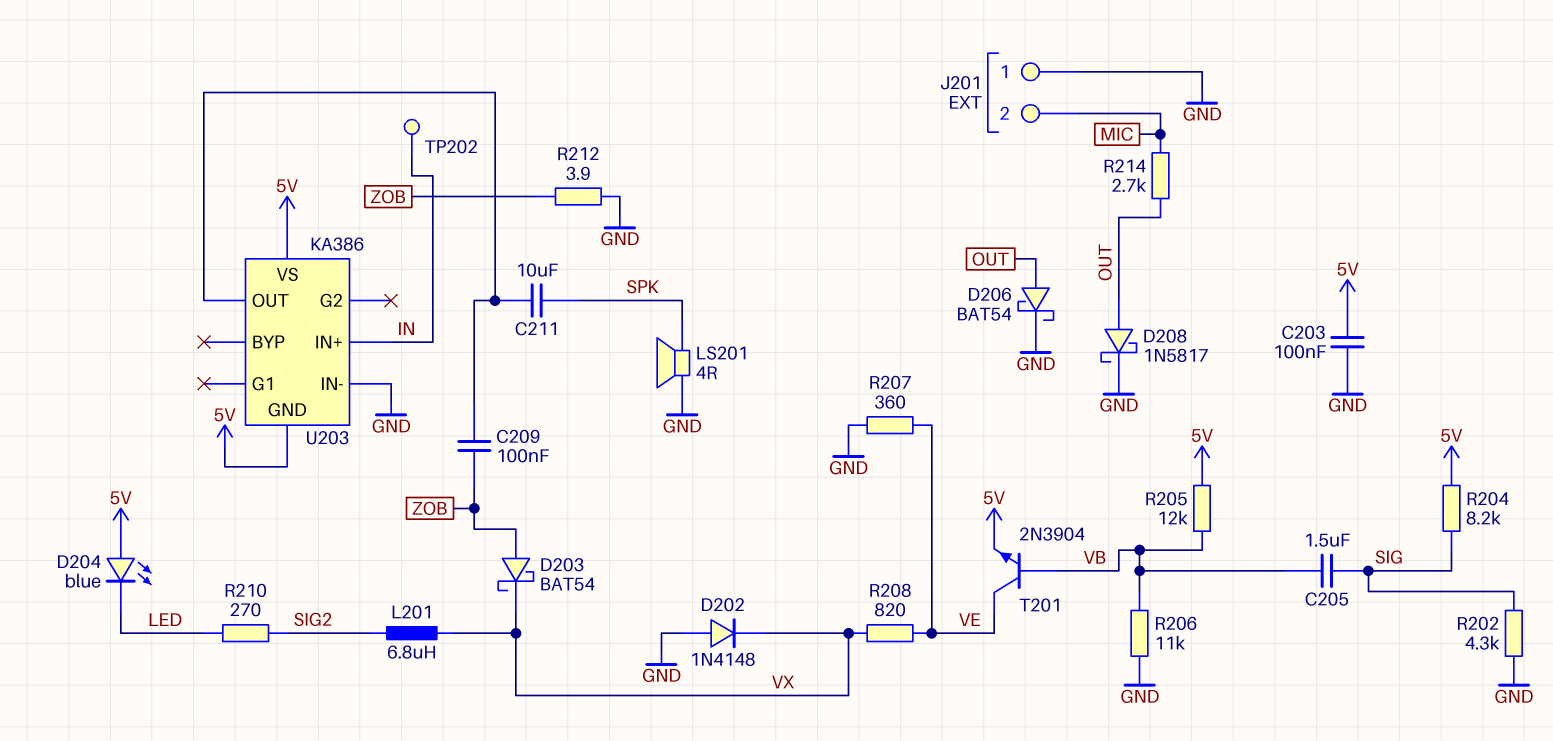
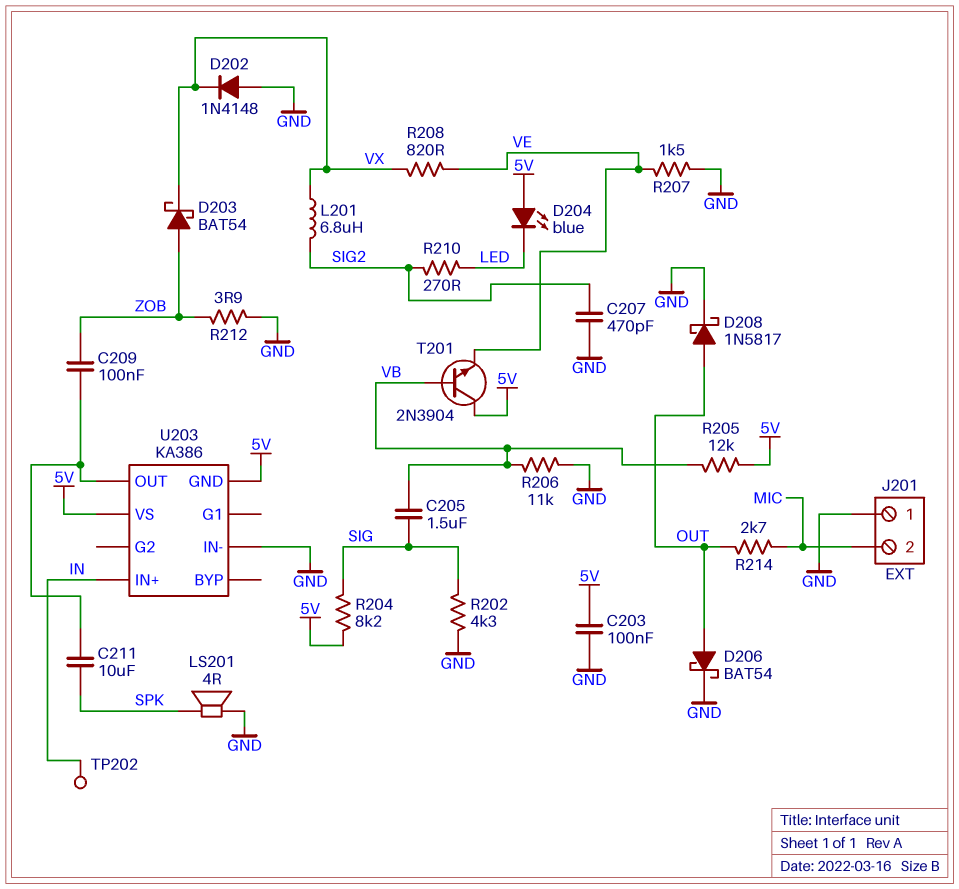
C207: none -> 470pF (GND, SIG2)
R207: 360 (GND, VE) -> 1.5k (GND, VE)
T201: NPN 2N3904 (B VB, C VE, E 5V) -> NPN 2N3904 (B VB, C 5V, E VE)

